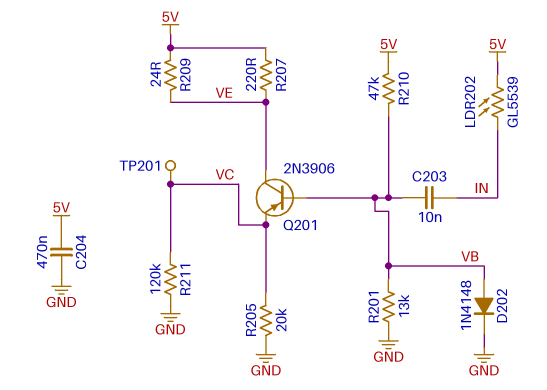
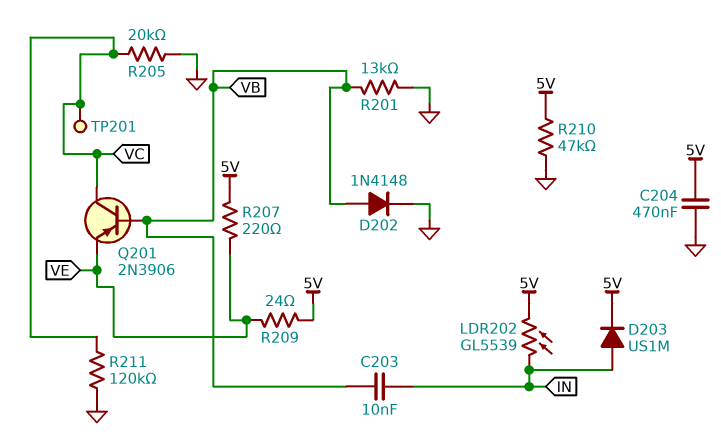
D203: none -> diode US1M (A IN, K 5V)
Q201: PNP 2N3906 (B VB, C VE, E VC) -> PNP 2N3906 (B VB, C VC, E VE)
R210: 47k (5V, VB) -> 47k (5V, GND)

